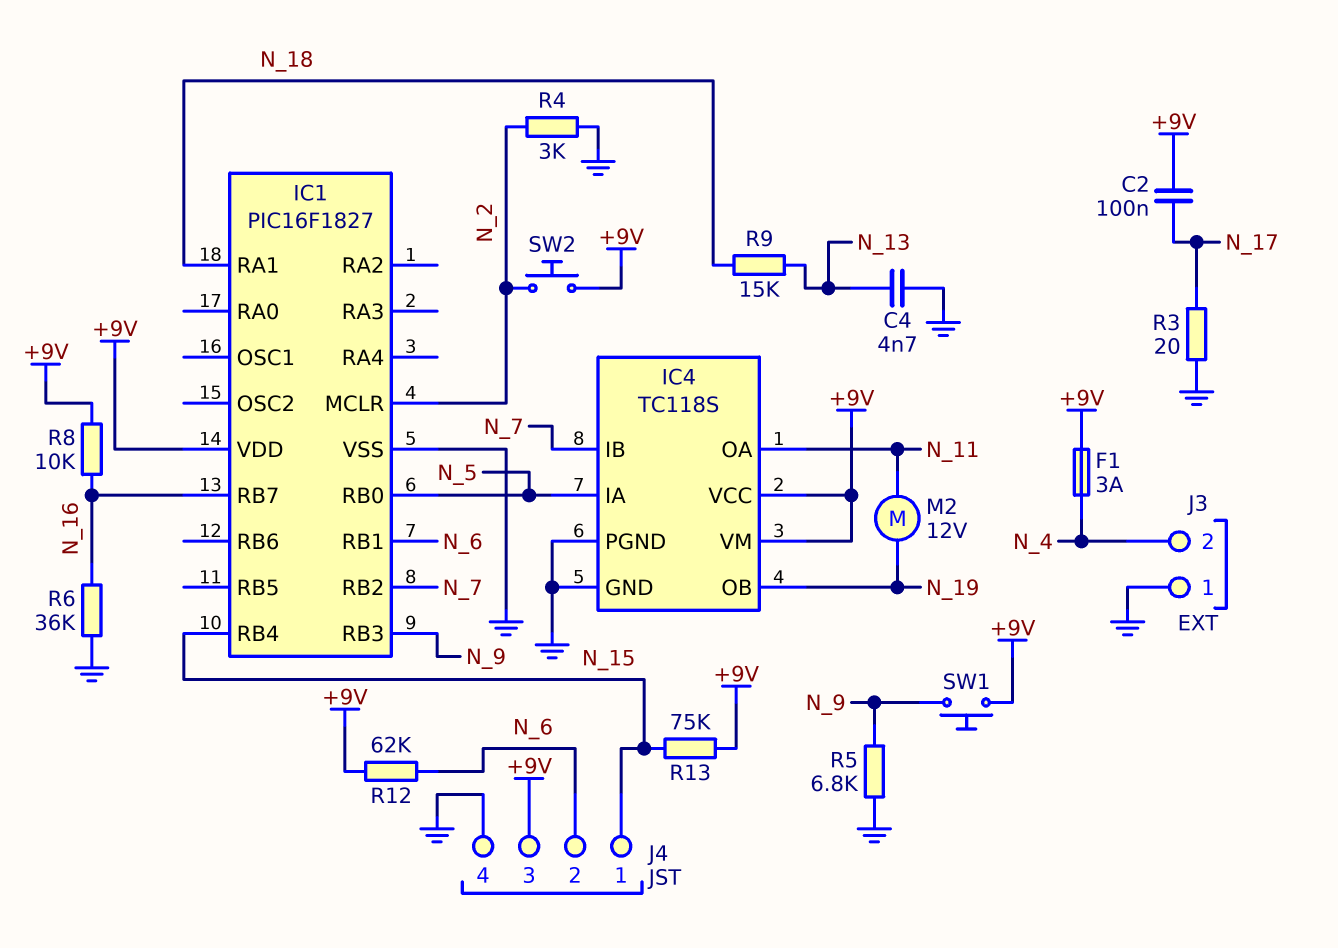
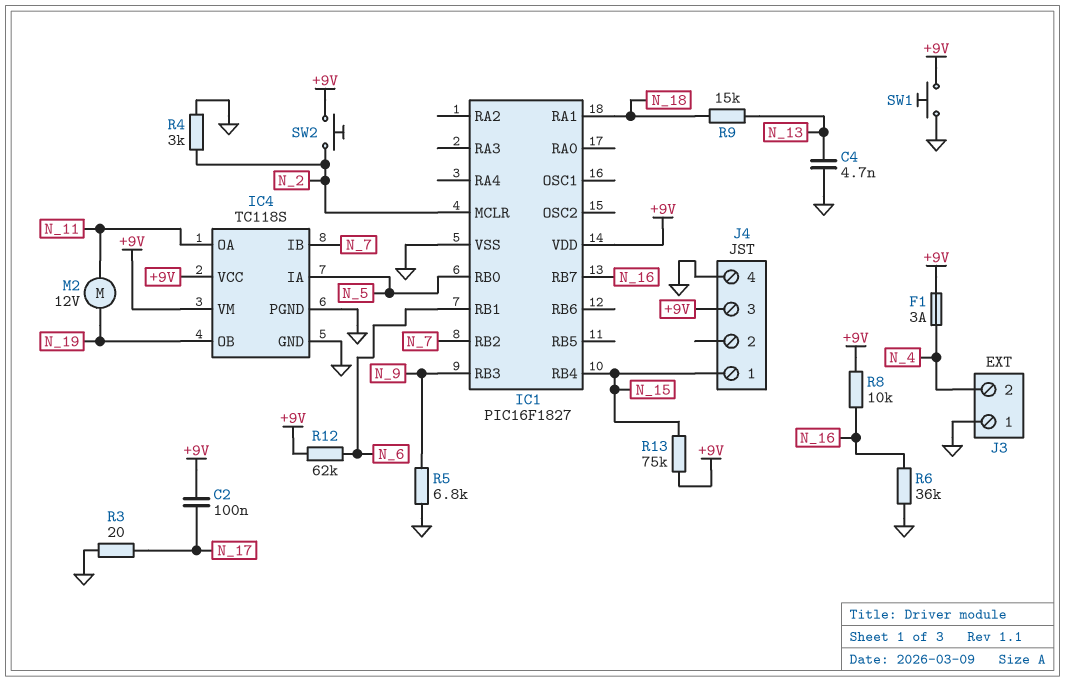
J4 pin 2: N_6 -> none
SW1: button (+9V, N_9) -> button (+9V, GND)

